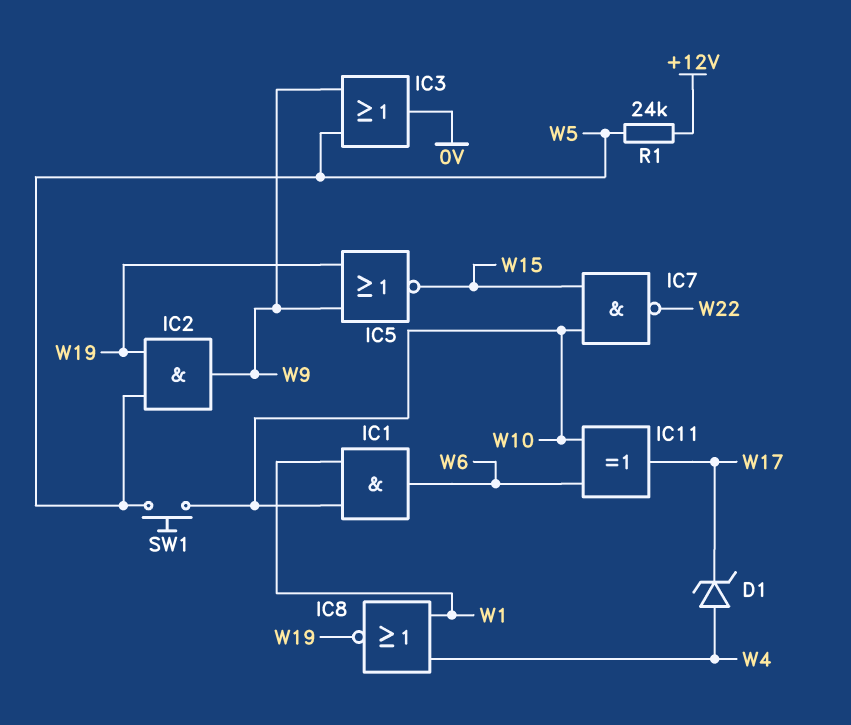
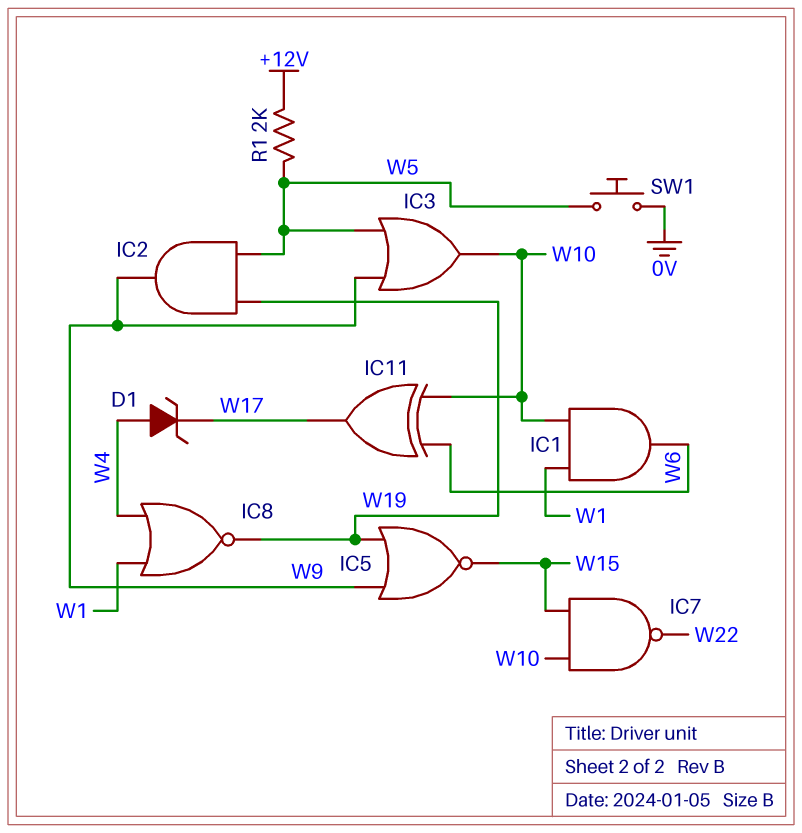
IC3: OR (in W5, in W9, out 0V) -> OR (in W5, in W9, out W10)
R1: 24k (+12V, W5) -> 2k (+12V, W5)
SW1: button (W5, W10) -> button (0V, W5)

